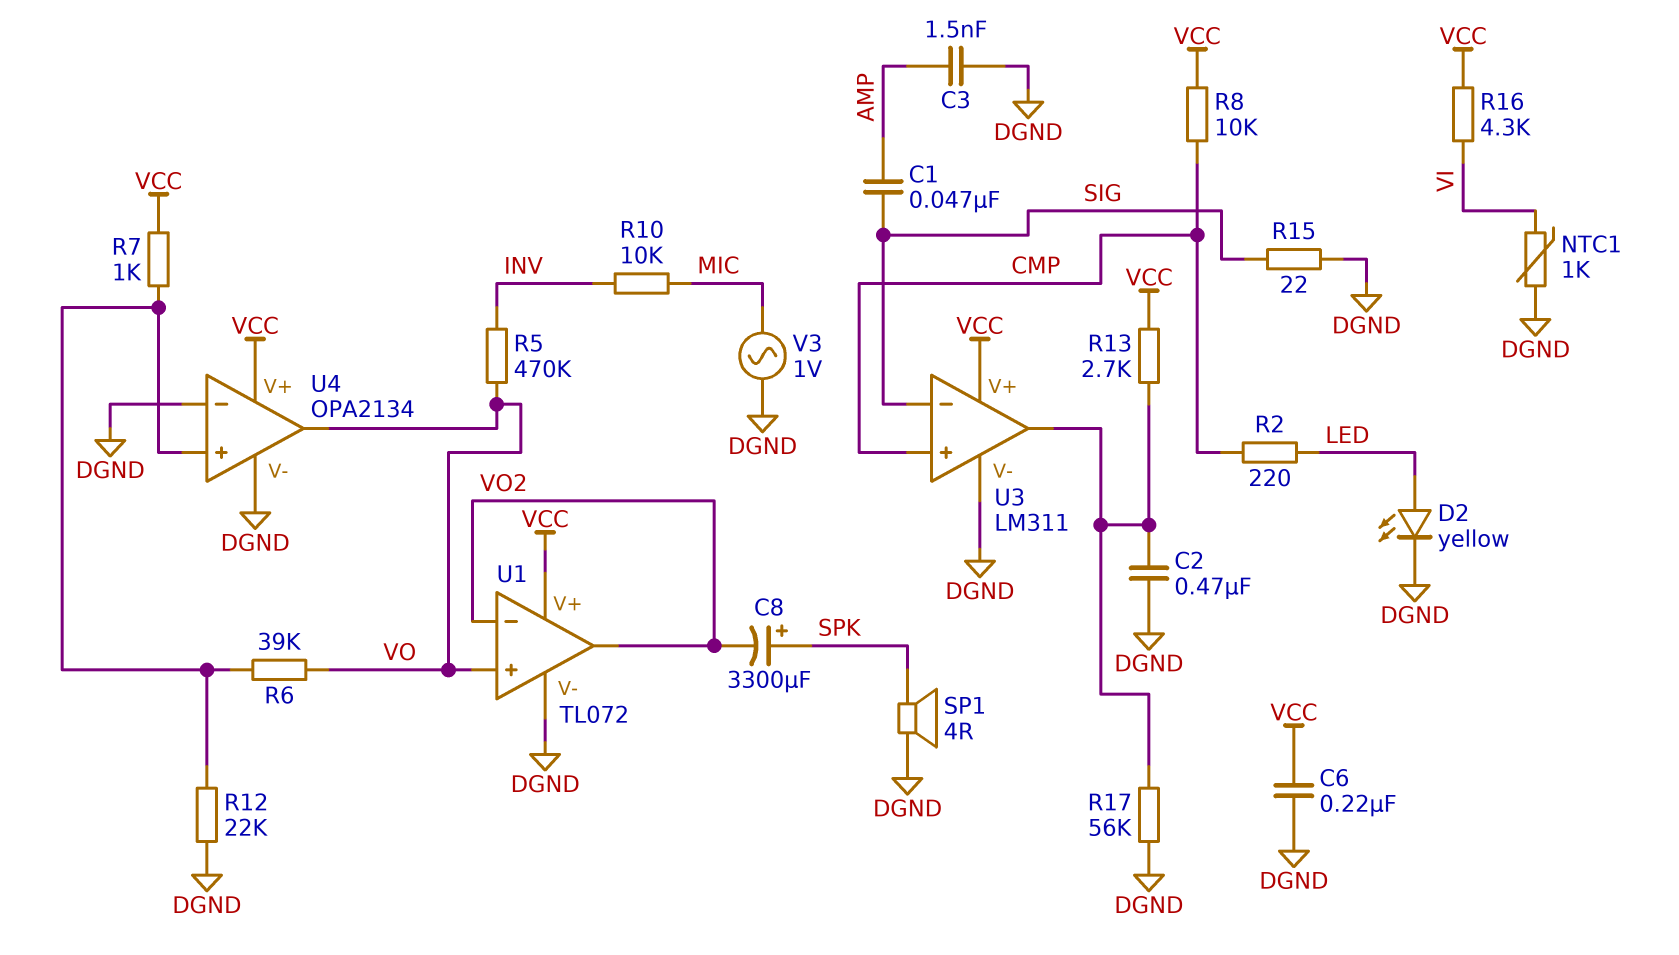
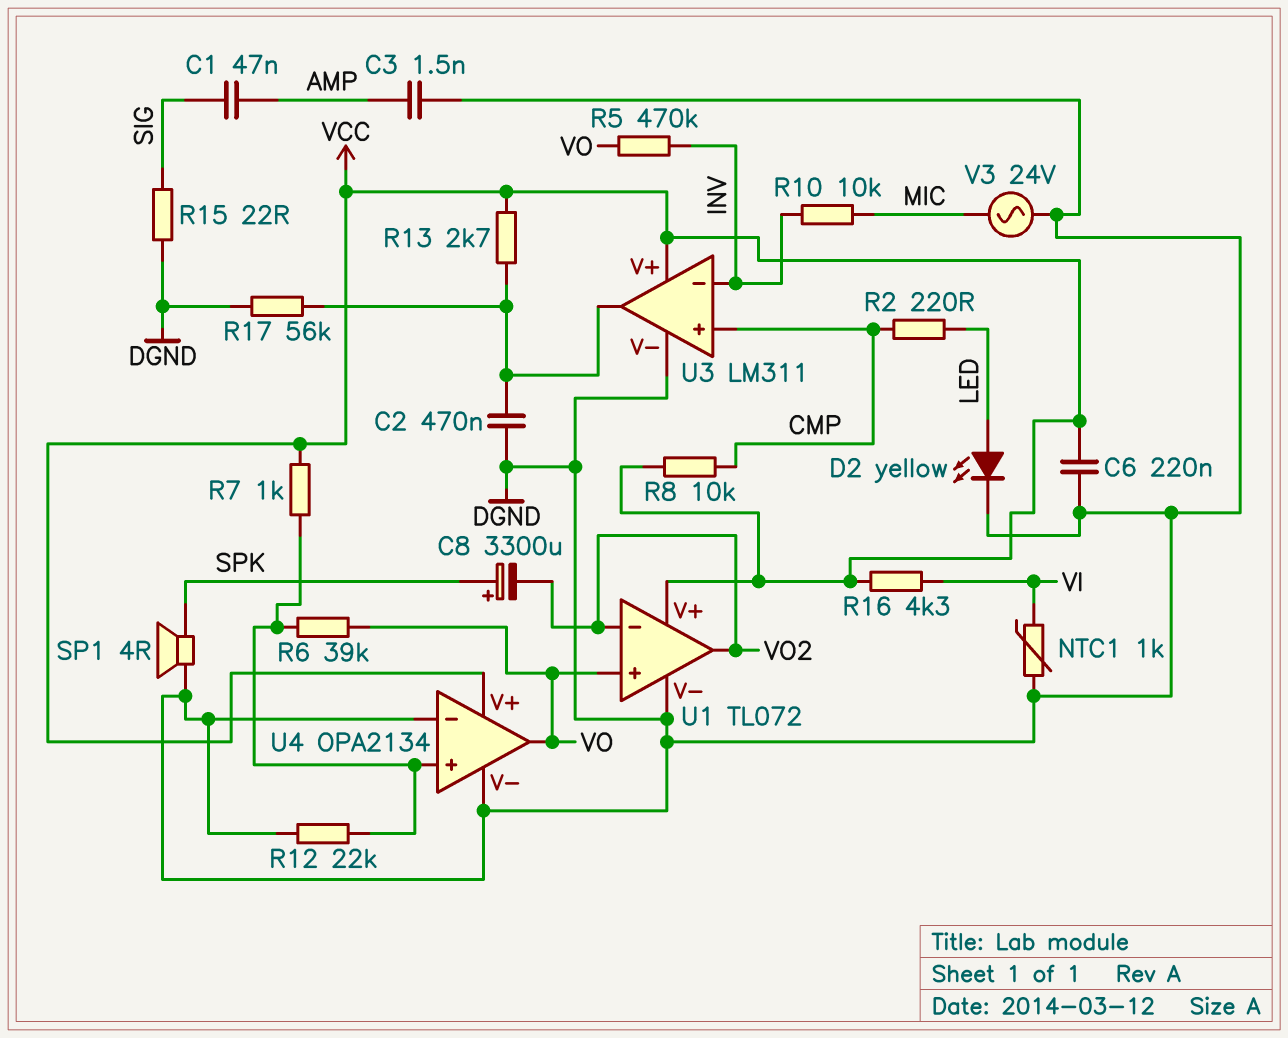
U3 pin in-: SIG -> INV
V3: AC 1V (DGND, MIC) -> AC 24V (DGND, MIC)

